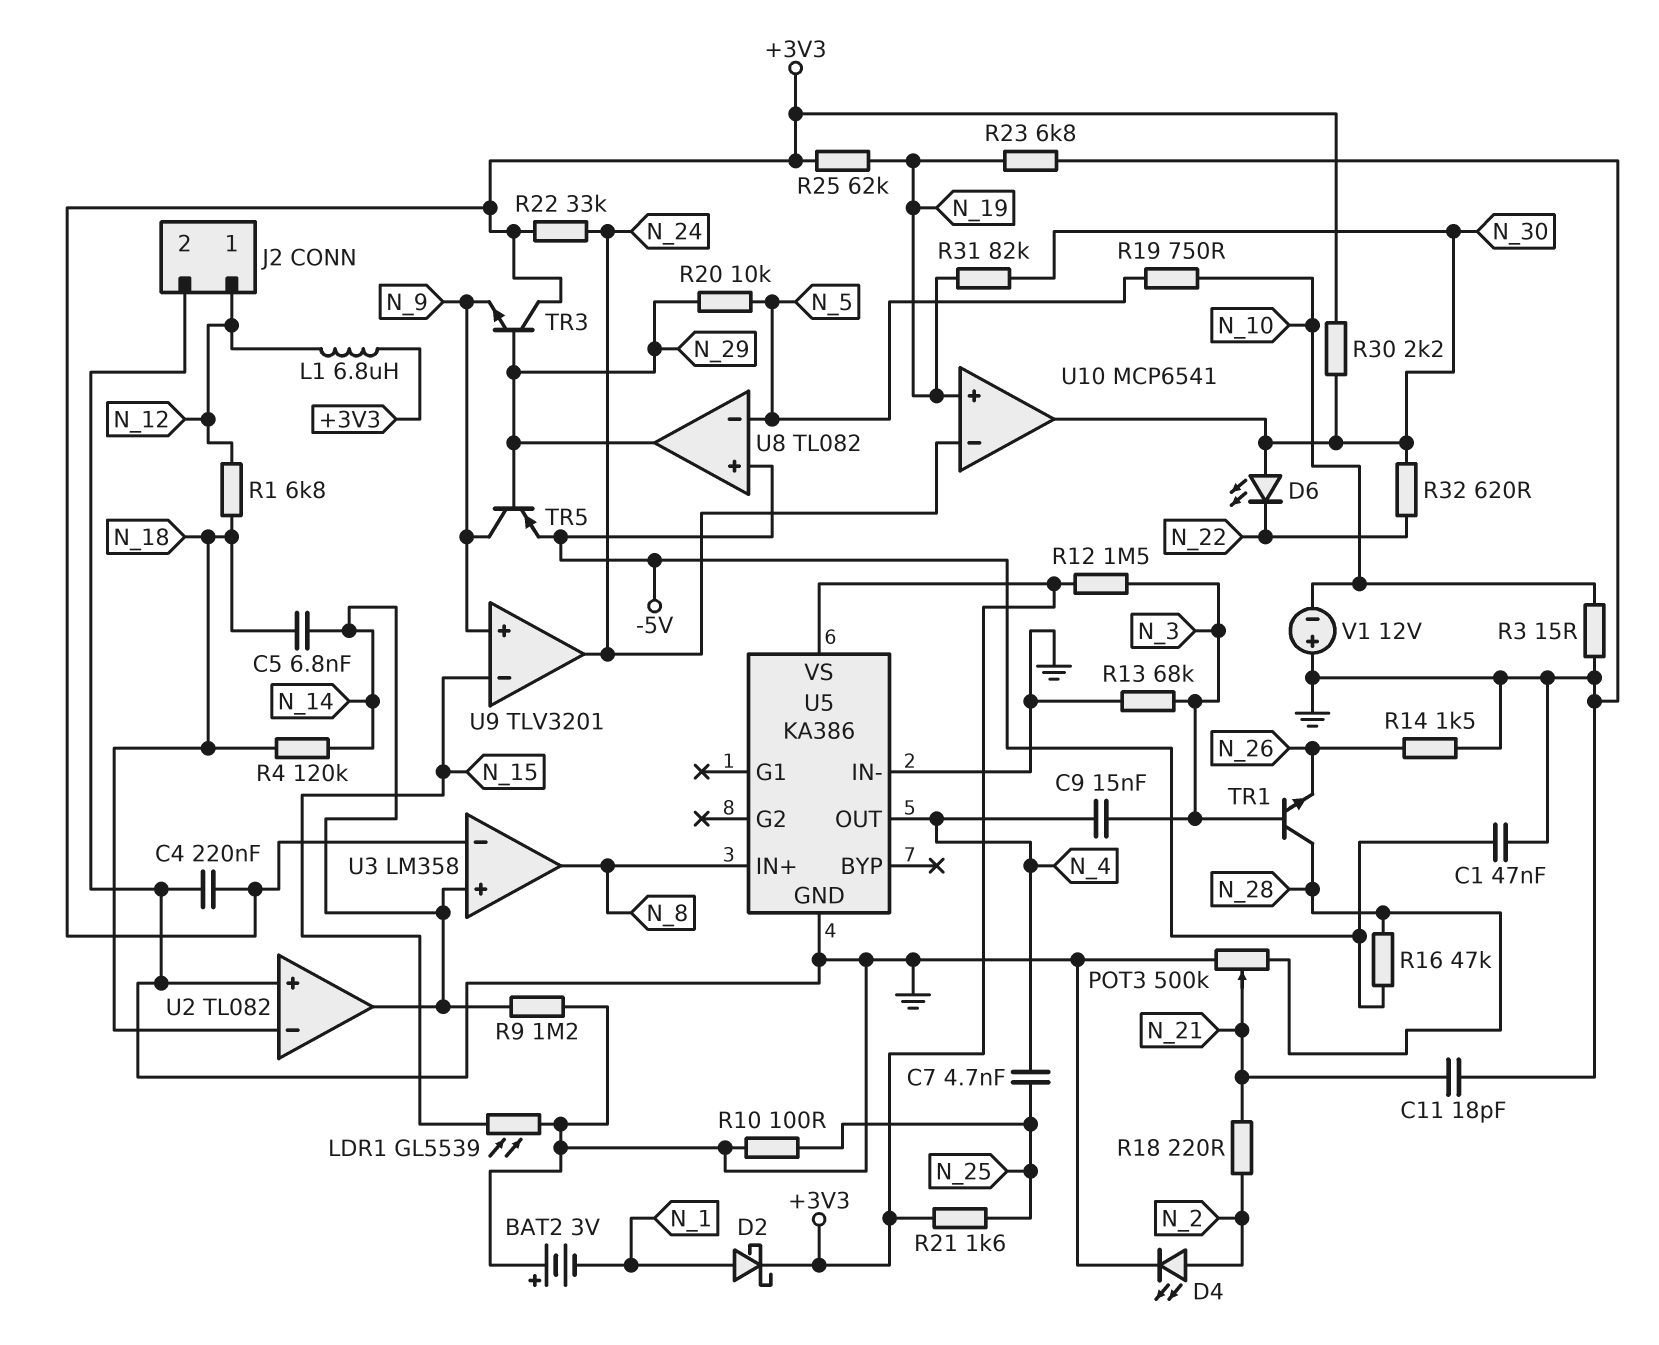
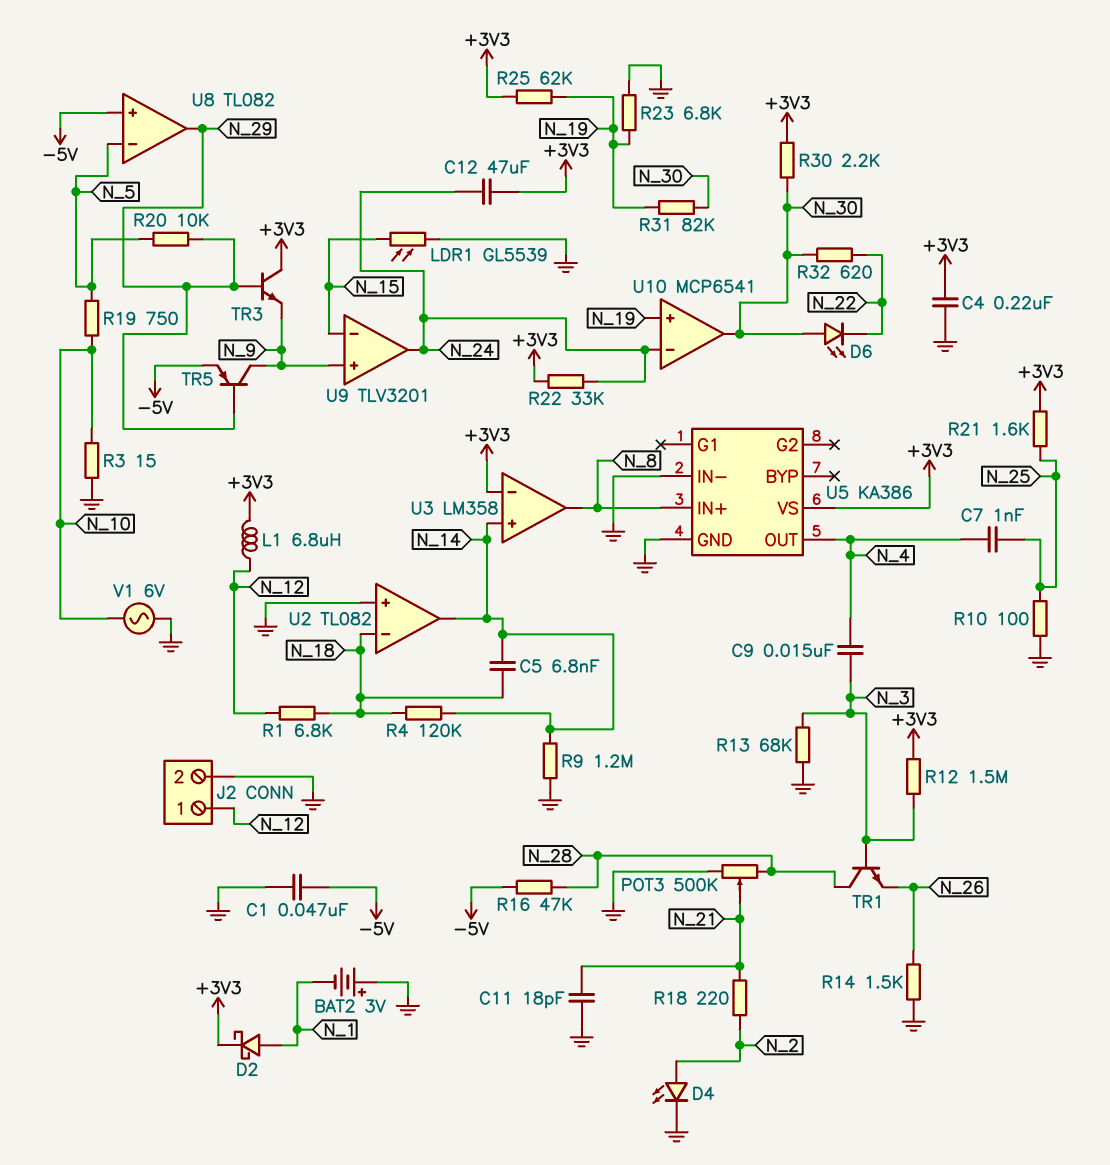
C7: 4.7nF (N_4, N_25) -> 1nF (N_4, N_25)
C12: none -> 47uF (+3V3, N_24)
V1: 12V (plus GND, minus N_10) -> AC 6V (GND, N_10)

